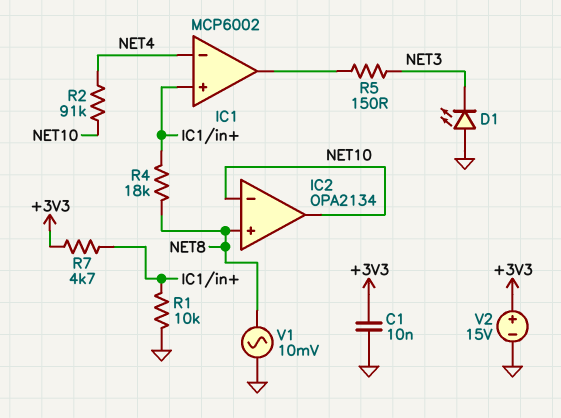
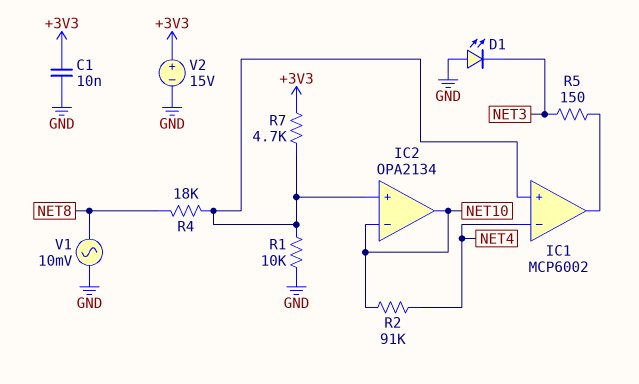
IC2 pin in+: NET8 -> IC1/in+

